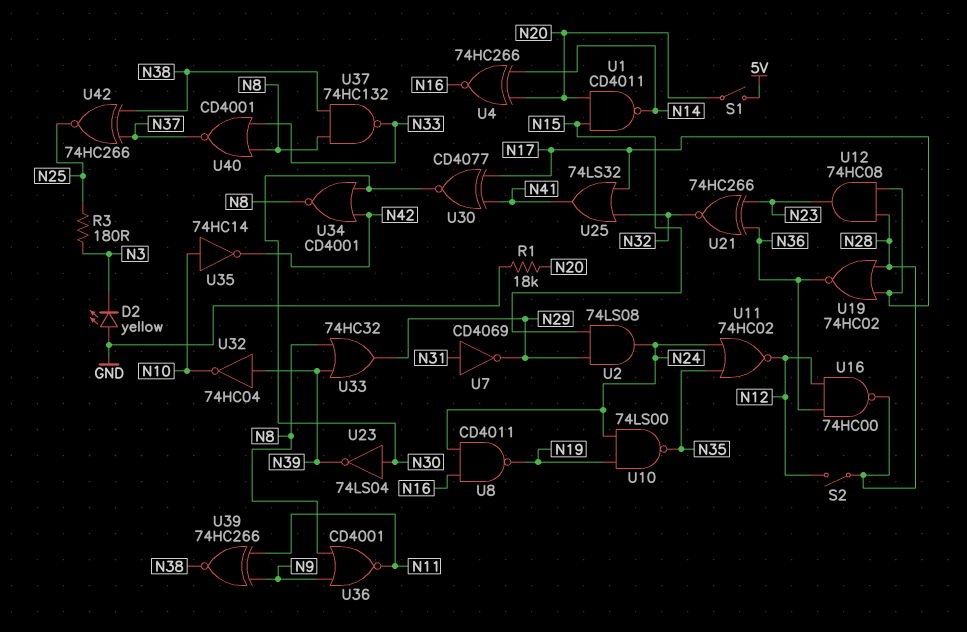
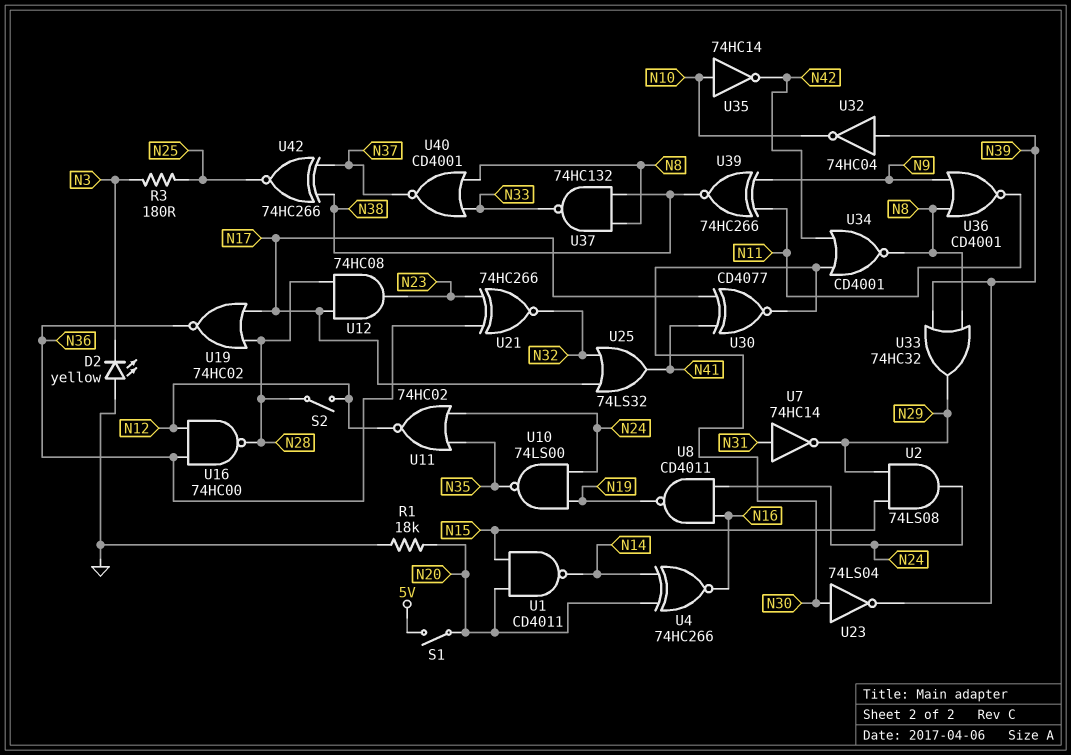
U7: NOT CD4069 (in N31, out N29) -> NOT 74HC14 (in N31, out N29)

